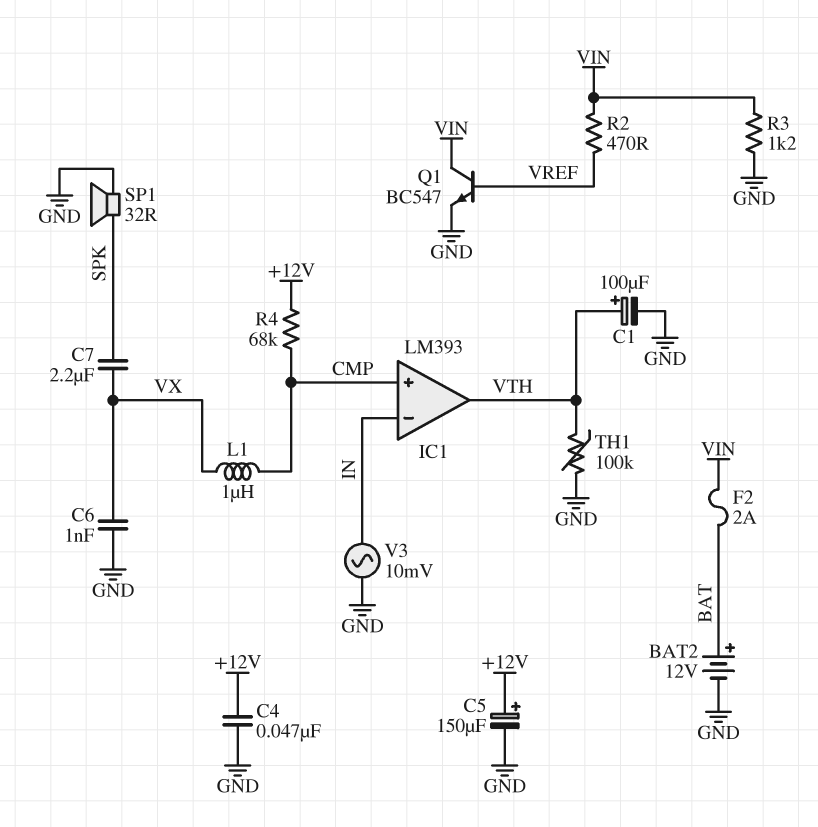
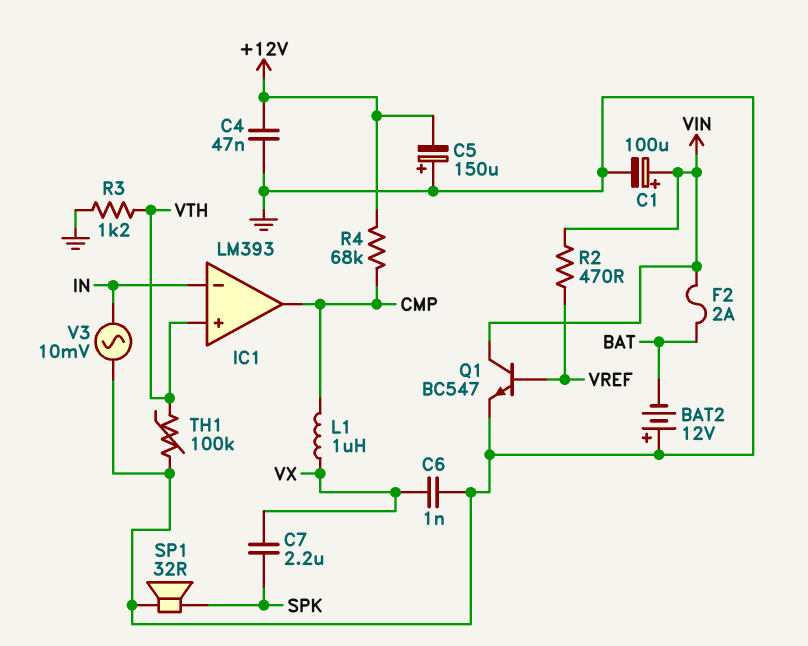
BAT2: 12V (plus BAT, minus GND) -> 12V (plus GND, minus BAT)
C1: 100uF (plus VTH, minus GND) -> 100uF (plus VIN, minus GND)
C5: 150uF (plus +12V, minus GND) -> 150uF (plus GND, minus +12V)
IC1 pin in+: CMP -> VTH
IC1 pin out: VTH -> CMP
R3: 1.2k (GND, VIN) -> 1.2k (GND, VTH)

